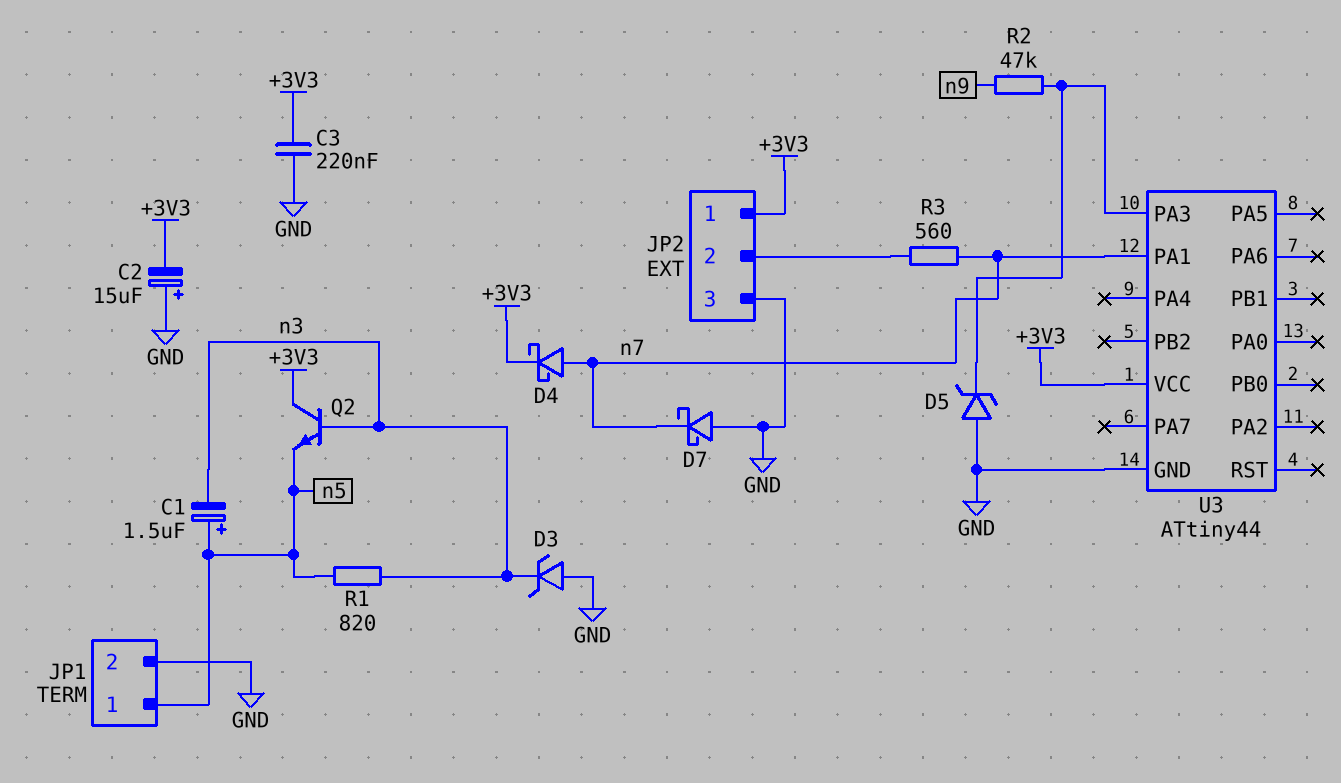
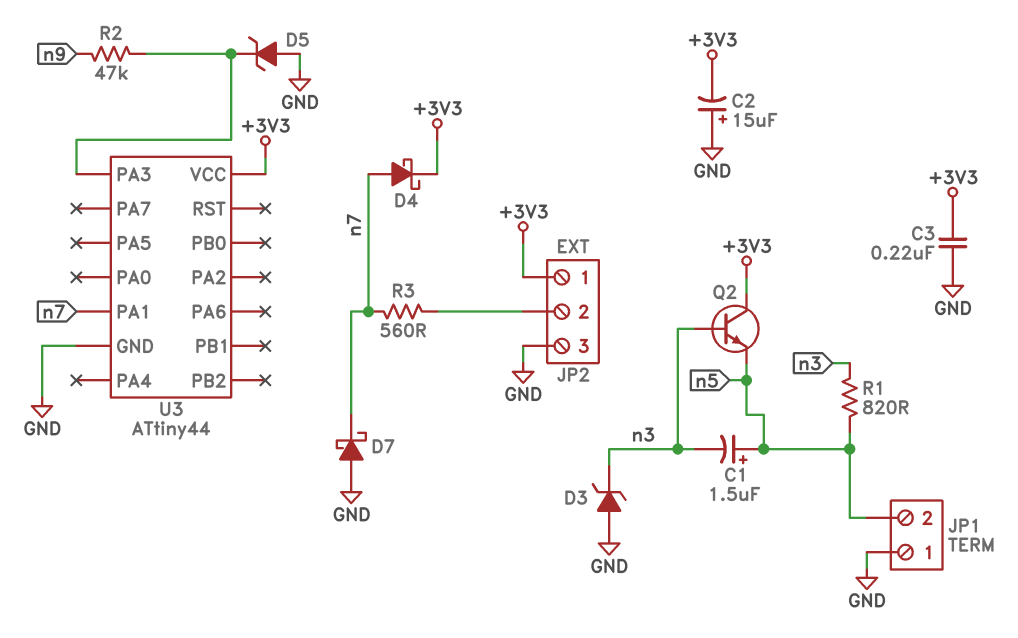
JP1 pin 1: n5 -> GND
JP1 pin 2: GND -> n5

